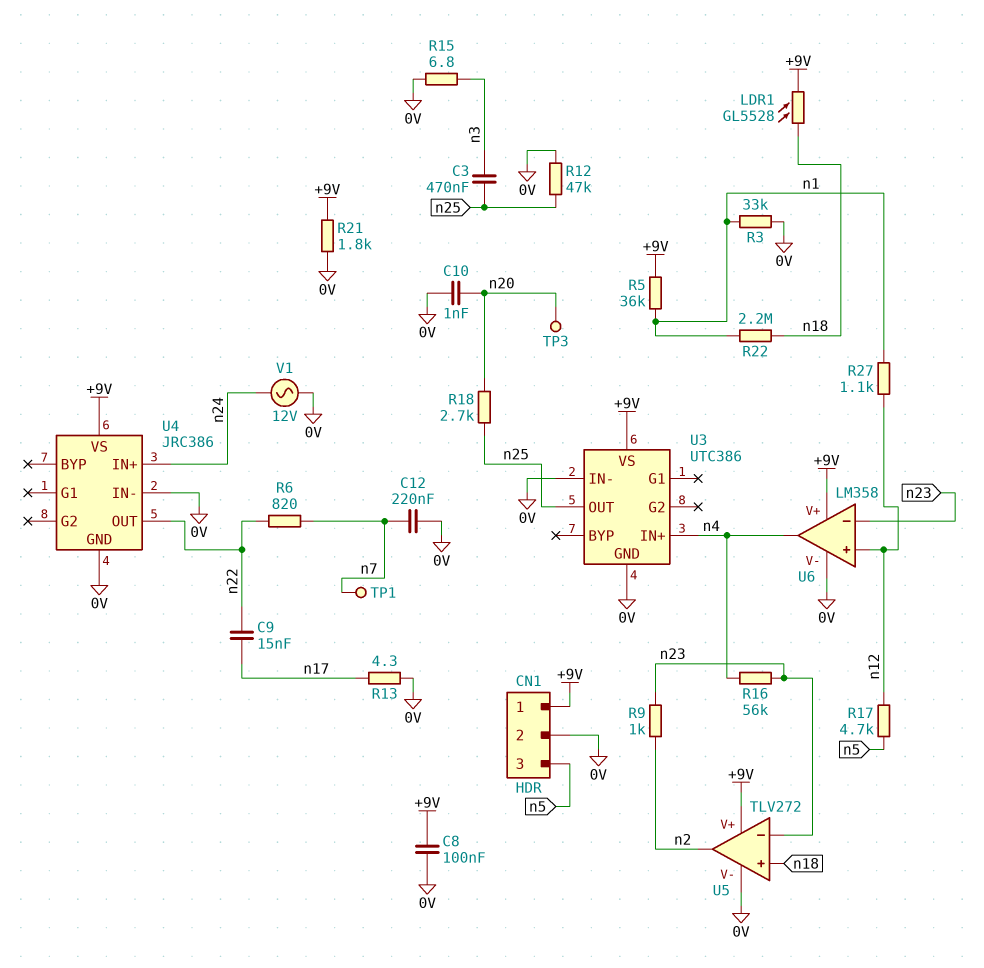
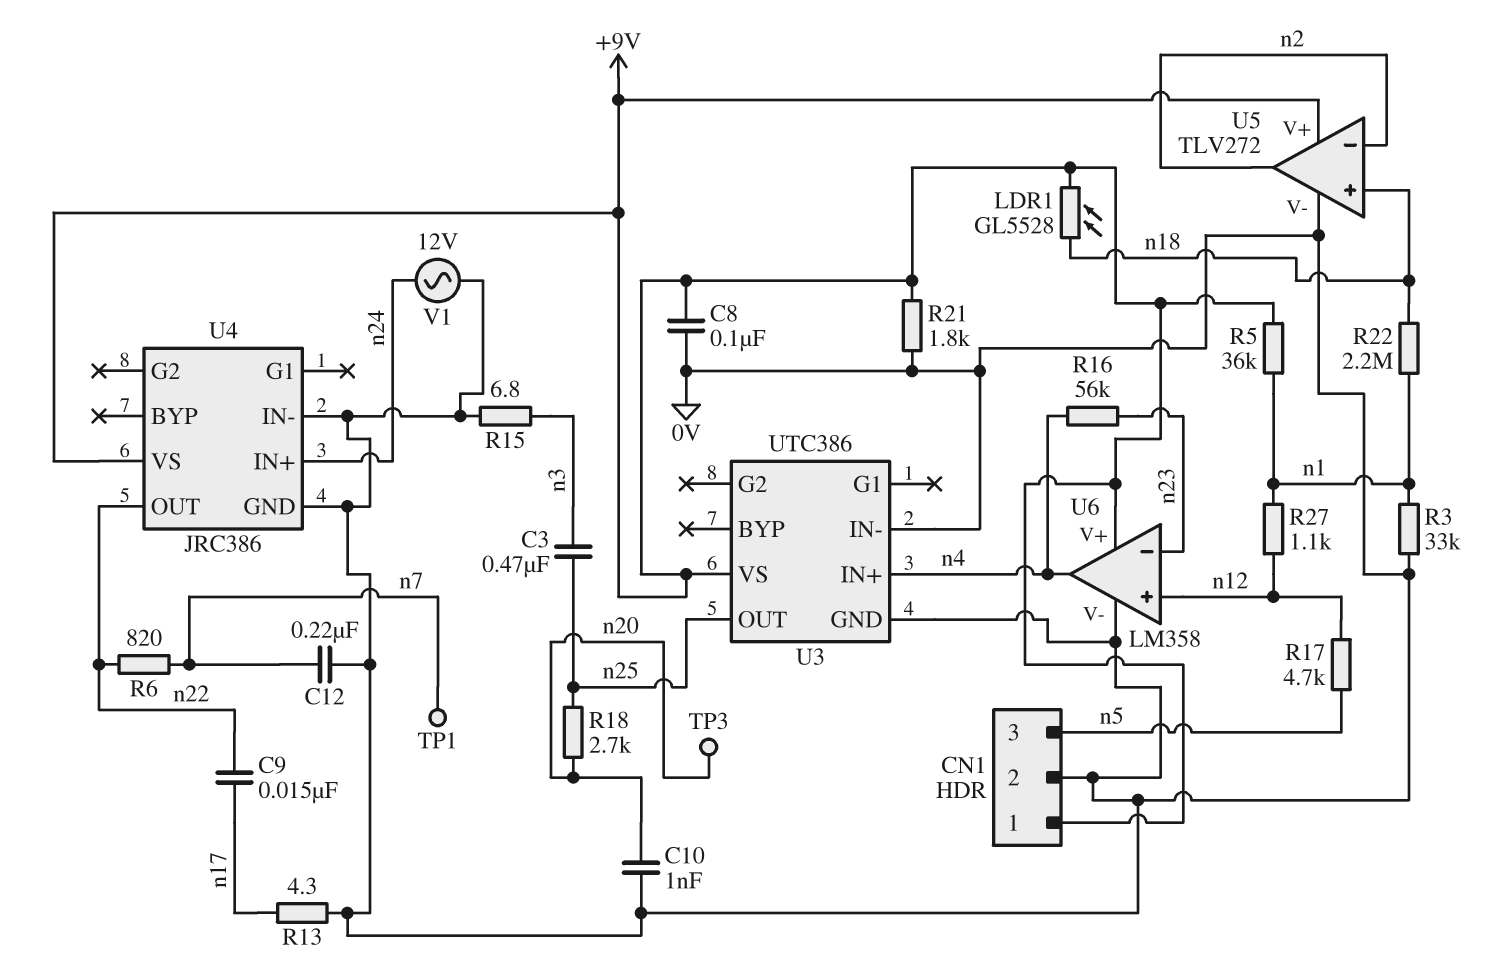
R9: 1k (n2, n23) -> none
R12: 47k (0V, n25) -> none
U5 pin in-: n23 -> n2

